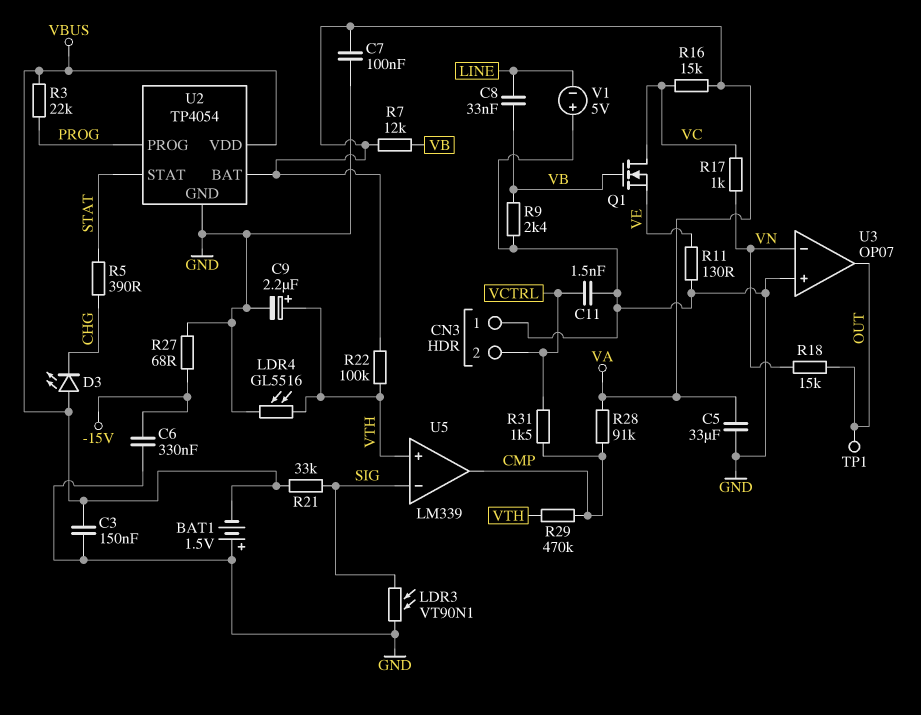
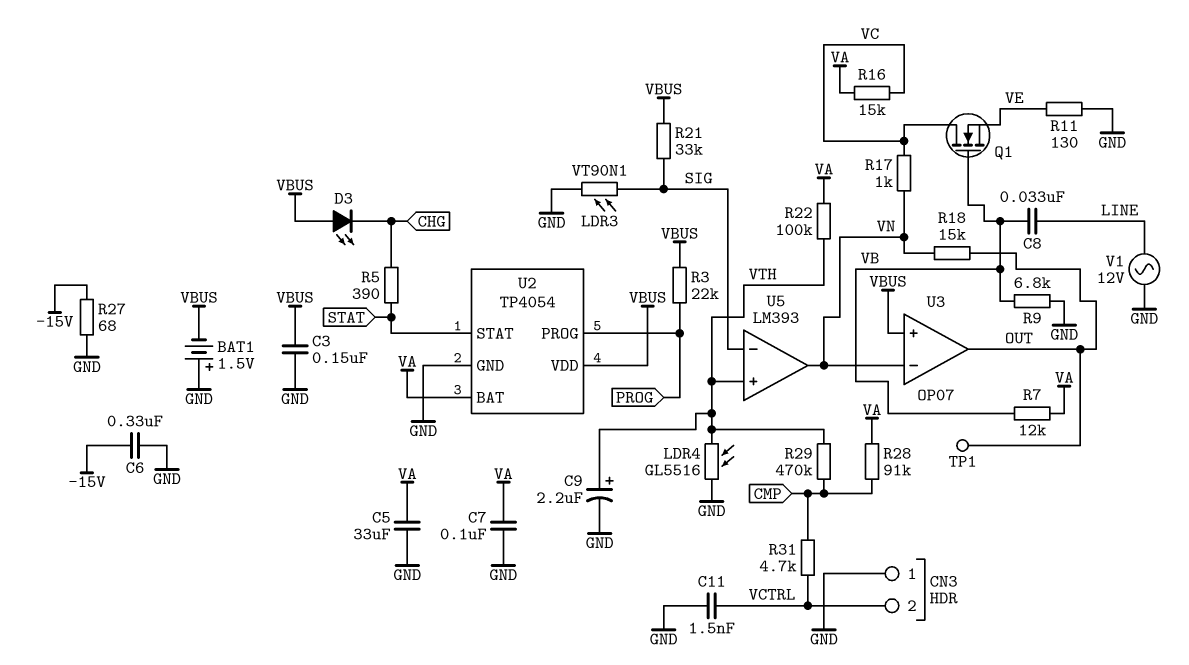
R9: 2.4k (GND, VB) -> 6.8k (GND, VB)
R31: 1.5k (CMP, VCTRL) -> 4.7k (CMP, VCTRL)
U3 pin in+: GND -> VBUS
U5: LM339 -> LM393
U5 pin out: CMP -> VN
V1: 5V (plus GND, minus LINE) -> AC 12V (GND, LINE)

